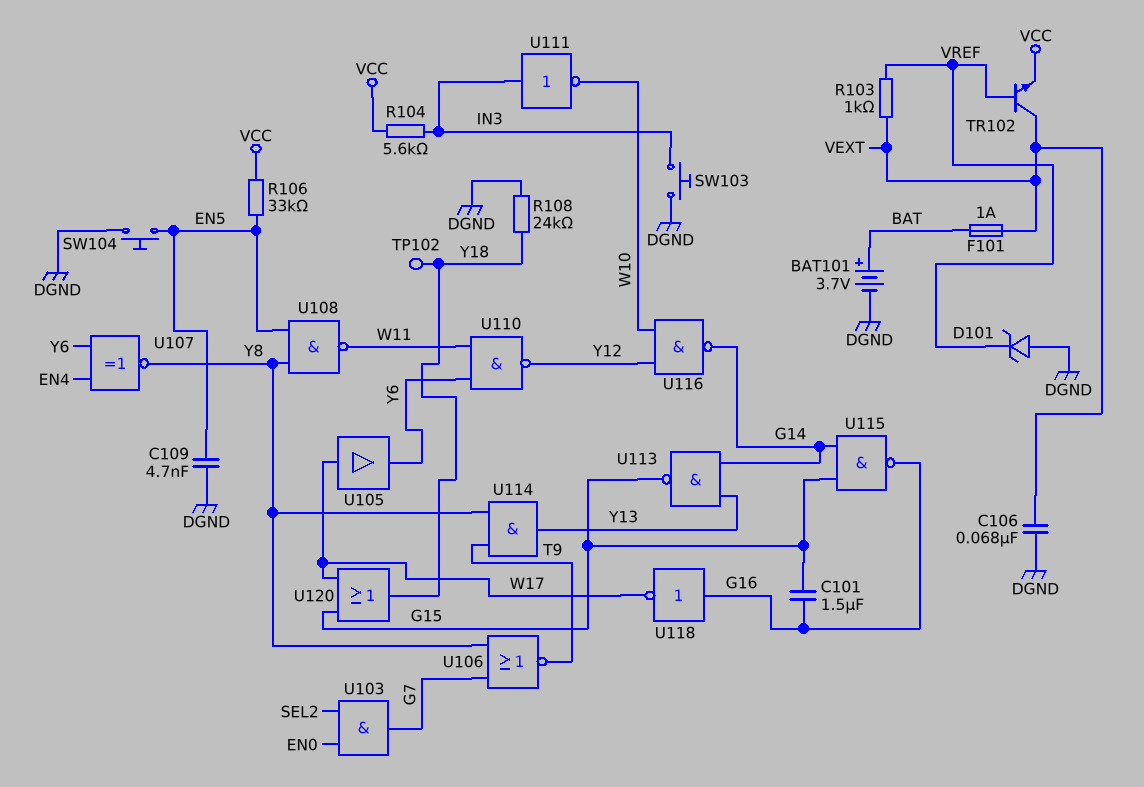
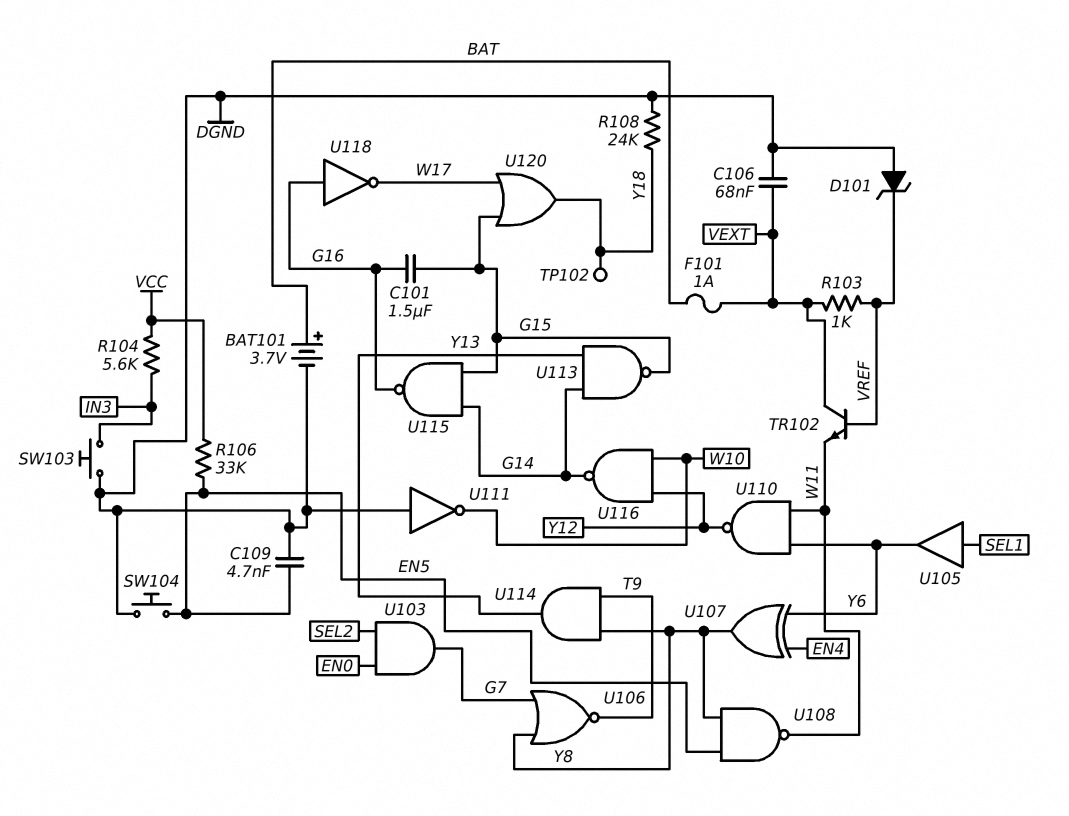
TR102: NPN (B VREF, C VEXT, E VCC) -> NPN (B VREF, C VEXT, E W11)
U105: buffer (in W17, out Y6) -> buffer (in SEL1, out Y6)
U107: XNOR (in EN4, in Y6, out Y8) -> XOR (in EN4, in Y6, out Y8)
U111: NOT (in IN3, out W10) -> NOT (in DGND, out W10)

